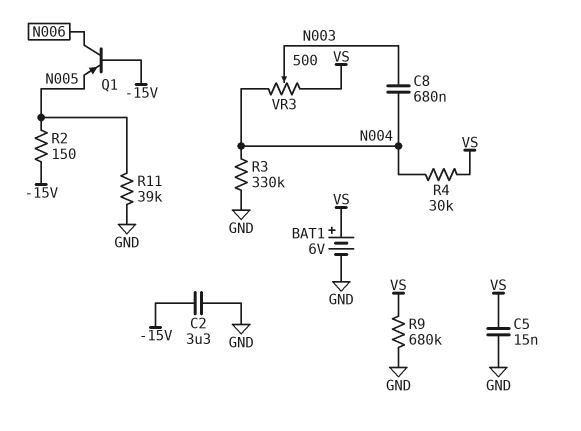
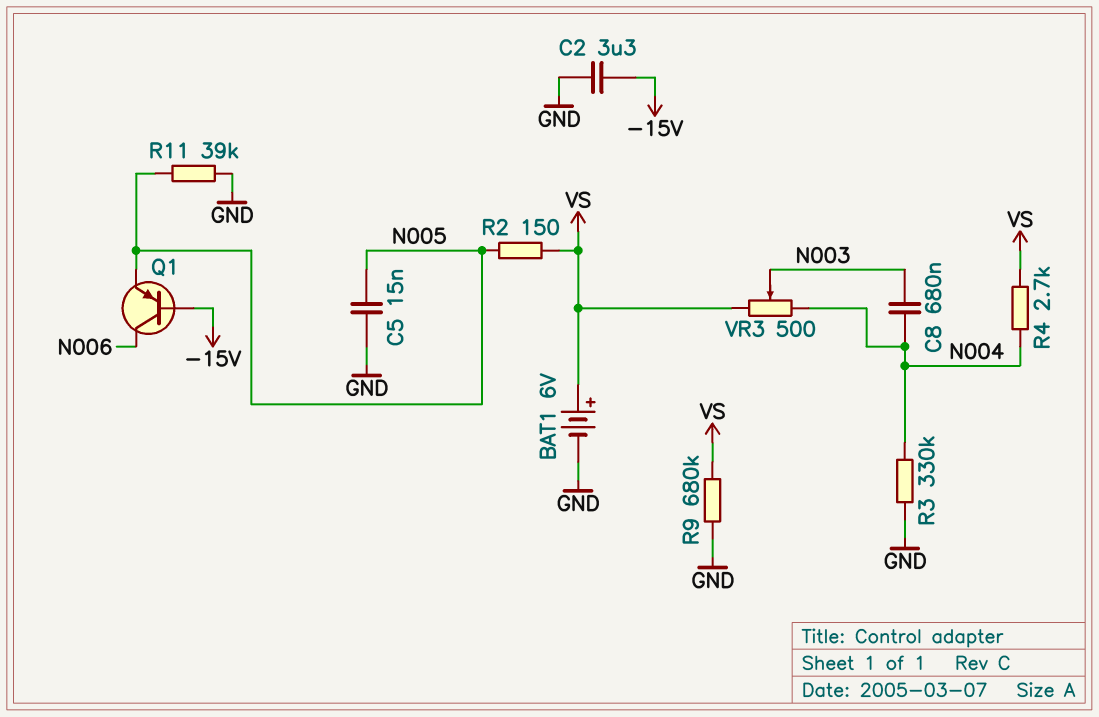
C5: 15nF (GND, VS) -> 15nF (GND, N005)
R2: 150 (-15V, N005) -> 150 (N005, VS)
R4: 30k (N004, VS) -> 2.7k (N004, VS)

